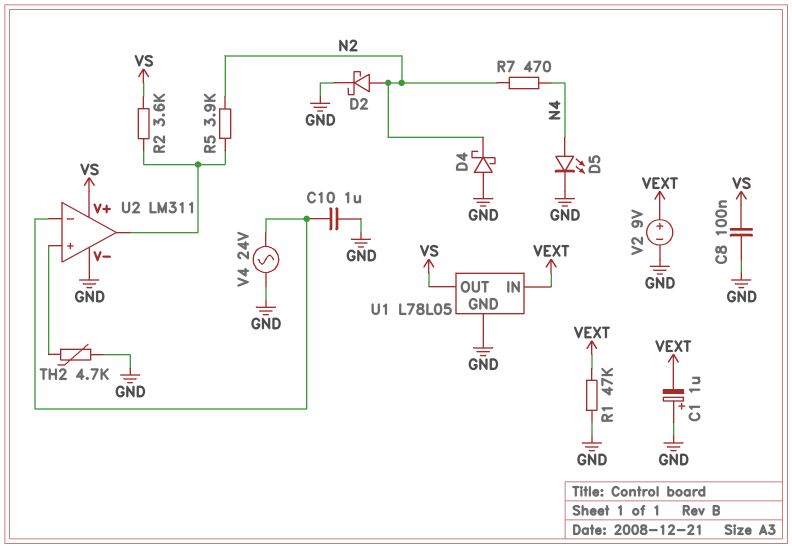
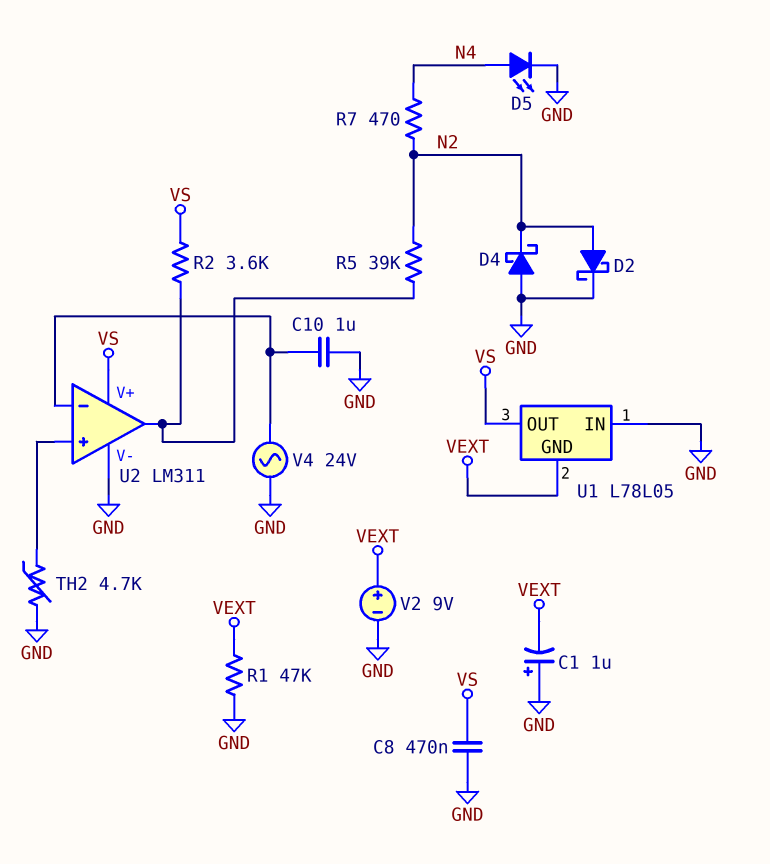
C8: 100nF (GND, VS) -> 470nF (GND, VS)
R5: 3.9k (N2, U2/out) -> 39k (N2, U2/out)
U1 pin GND: GND -> VEXT
U1 pin IN: VEXT -> GND

